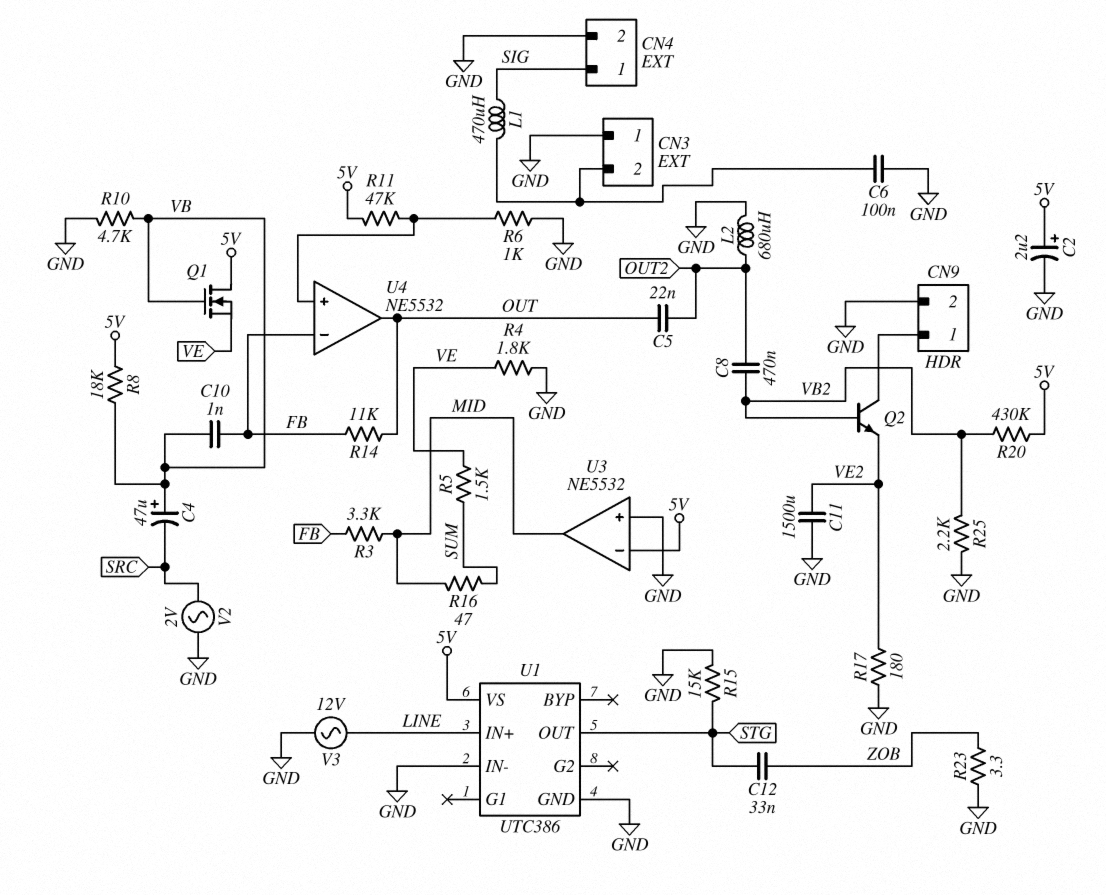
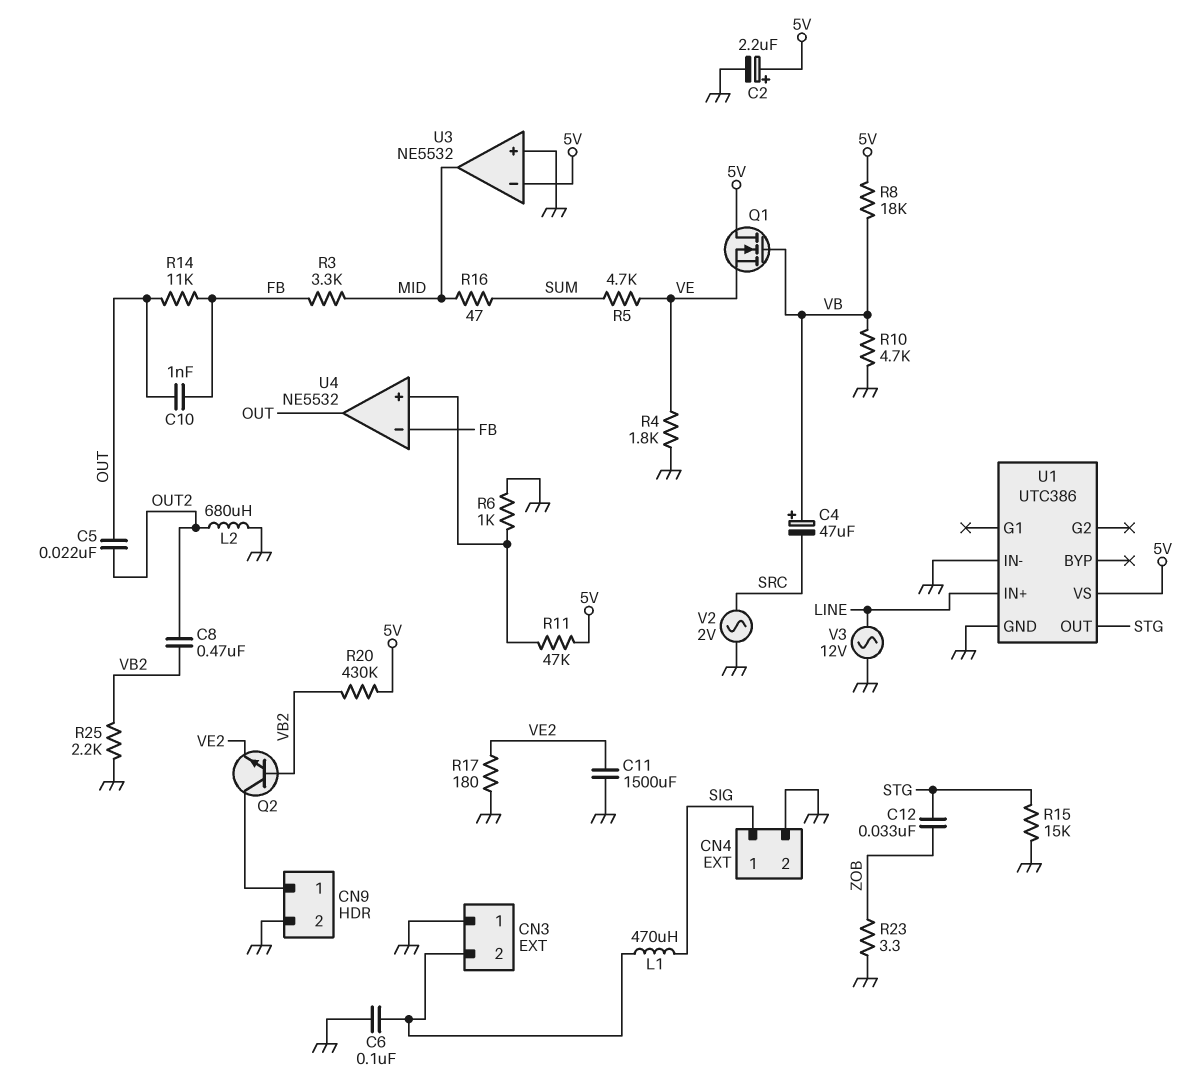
C10: 1nF (FB, VB) -> 1nF (FB, OUT)
R5: 1.5k (SUM, VE) -> 4.7k (SUM, VE)

